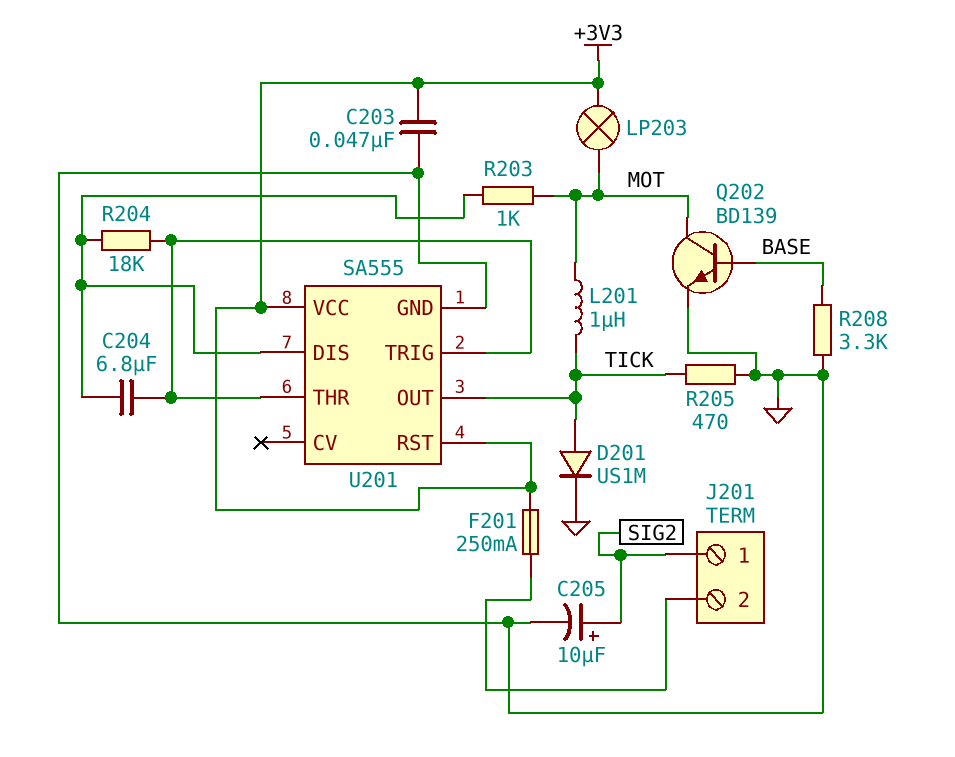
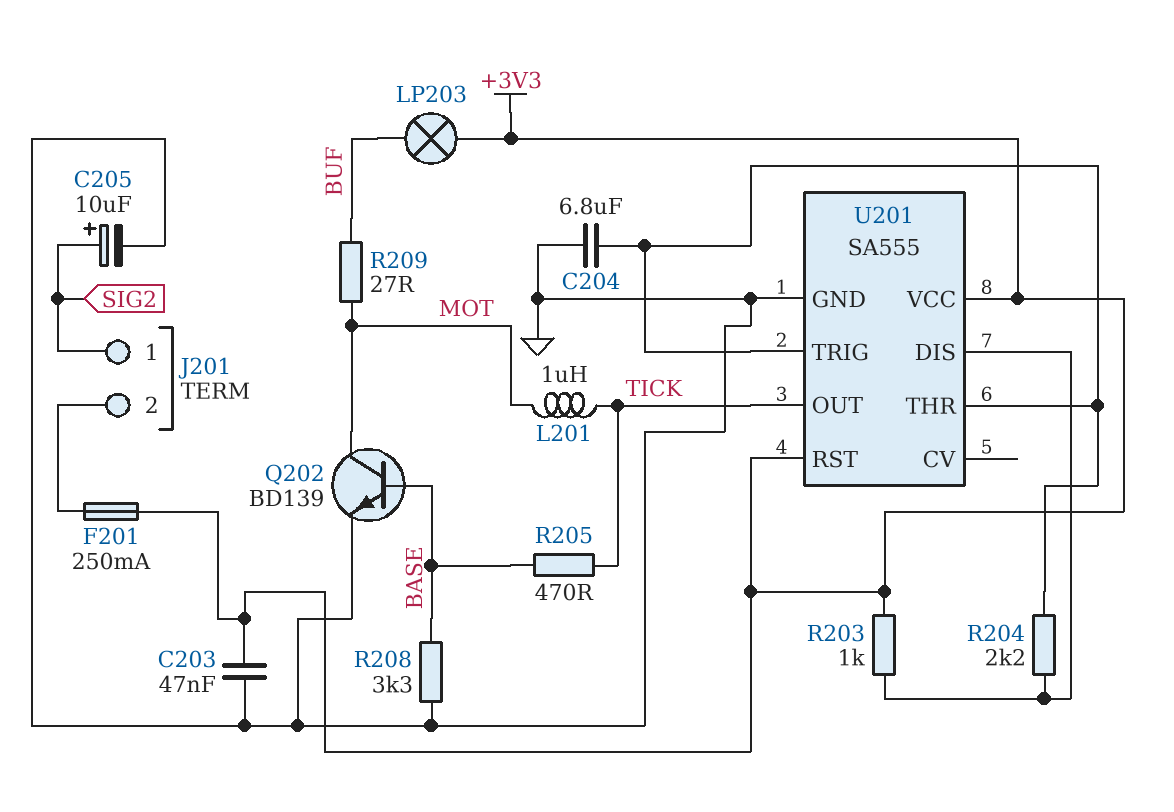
C204: 6.8uF (U201/DIS, U201/THR) -> 6.8uF (GND, U201/THR)
D201: diode US1M (A TICK, K GND) -> none
LP203: lamp (+3V3, MOT) -> lamp (+3V3, BUF)
R203: 1k (MOT, U201/DIS) -> 1k (+3V3, U201/DIS)
R204: 18k (U201/DIS, U201/THR) -> 2.2k (U201/DIS, U201/THR)
R205: 470 (GND, TICK) -> 470 (BASE, TICK)
R209: none -> 27 (BUF, MOT)

